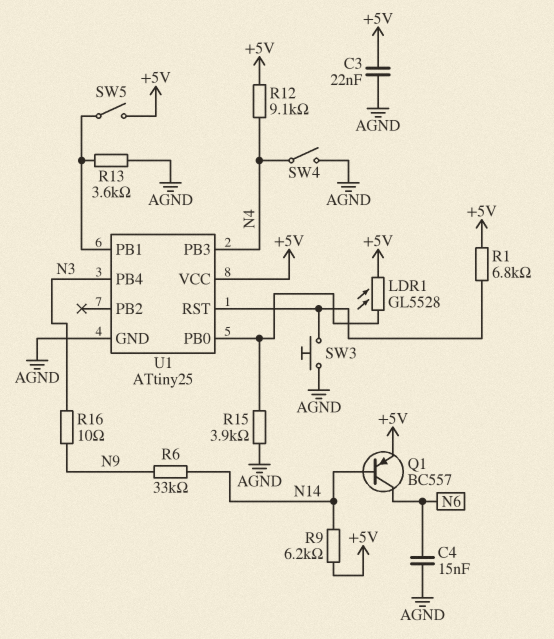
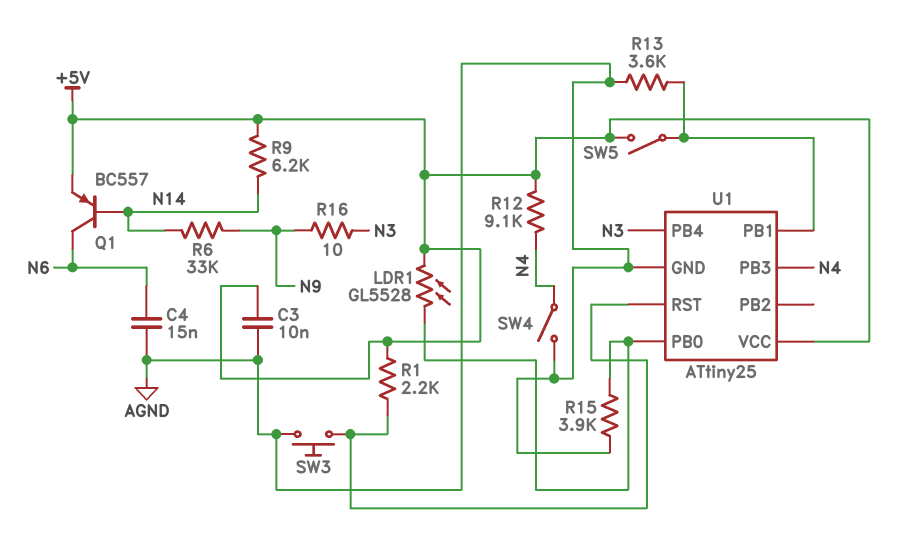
C3: 22nF (+5V, AGND) -> 10nF (+5V, AGND)
R1: 6.8k (+5V, U1/RST) -> 2.2k (+5V, U1/RST)

